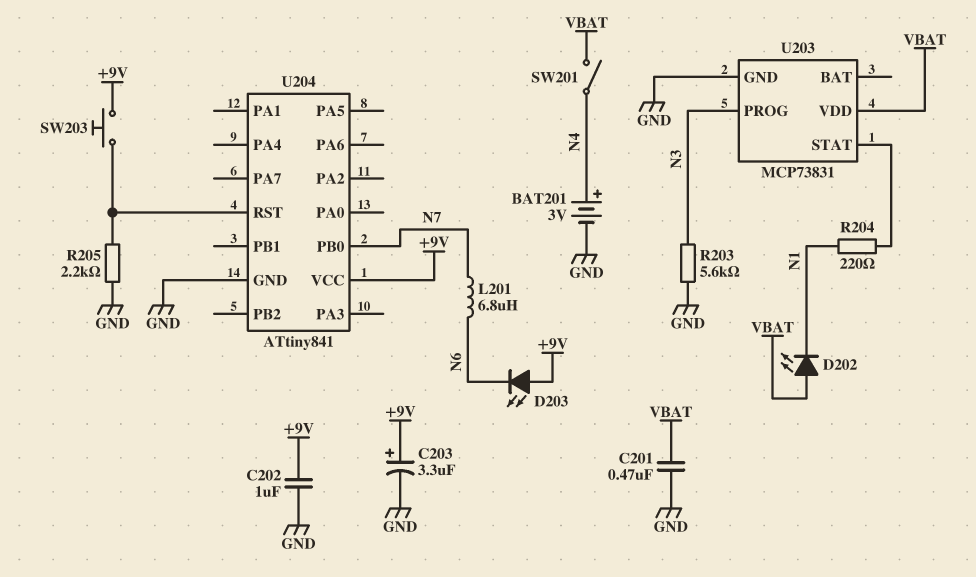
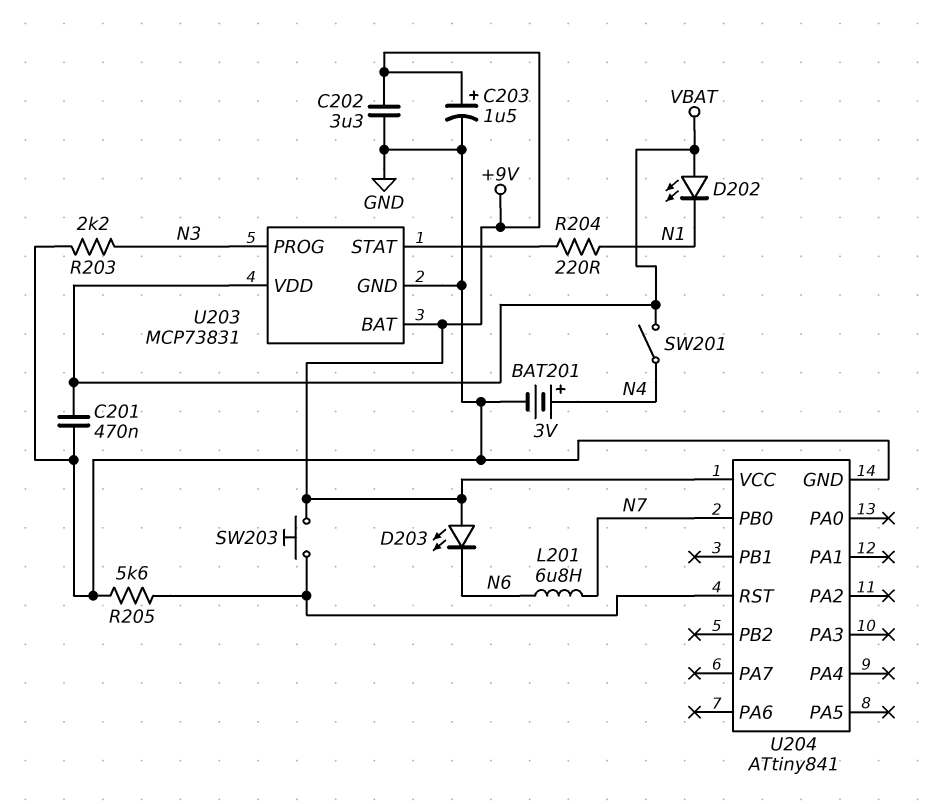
C202: 1uF (+9V, GND) -> 3.3uF (+9V, GND)
C203: 3.3uF (plus +9V, minus GND) -> 1.5uF (plus +9V, minus GND)
R203: 5.6k (GND, N3) -> 2.2k (GND, N3)
R205: 2.2k (GND, U204/RST) -> 5.6k (GND, U204/RST)
U203 pin BAT: none -> +9V

